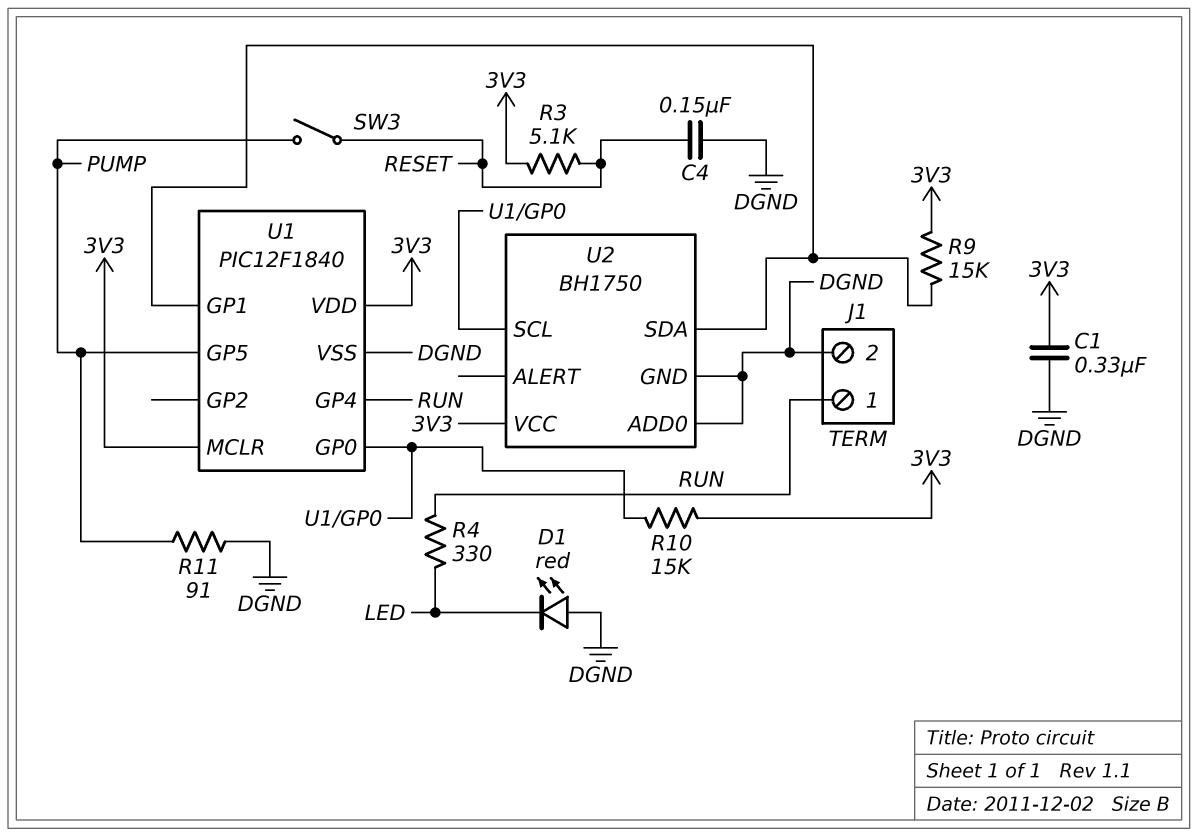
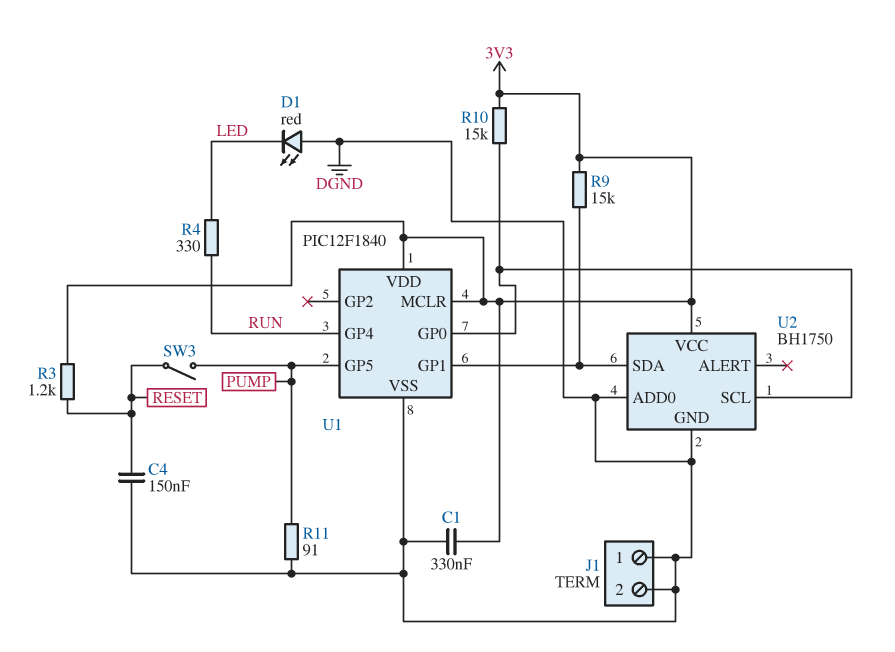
J1 pin 1: RUN -> DGND
R3: 5.1k (3V3, RESET) -> 1.2k (3V3, RESET)

